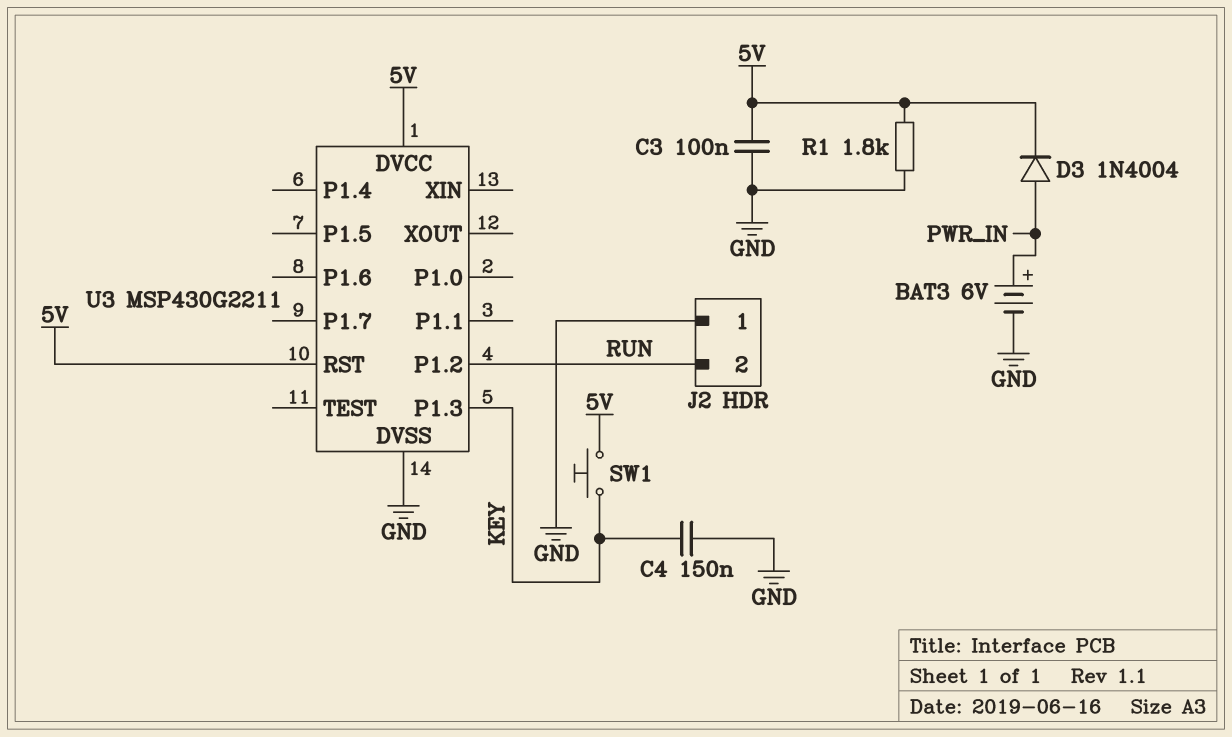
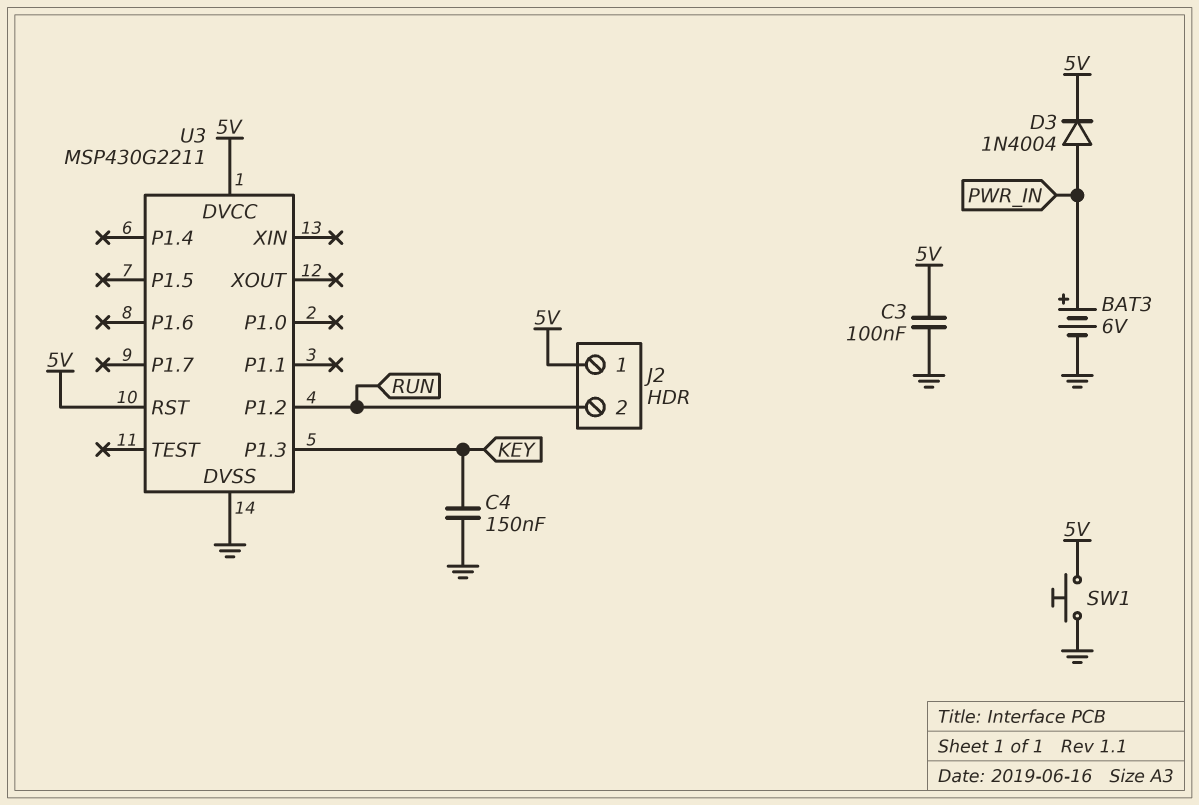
J2 pin 1: GND -> 5V
R1: 1.8k (5V, GND) -> none
SW1: button (5V, KEY) -> button (5V, GND)

